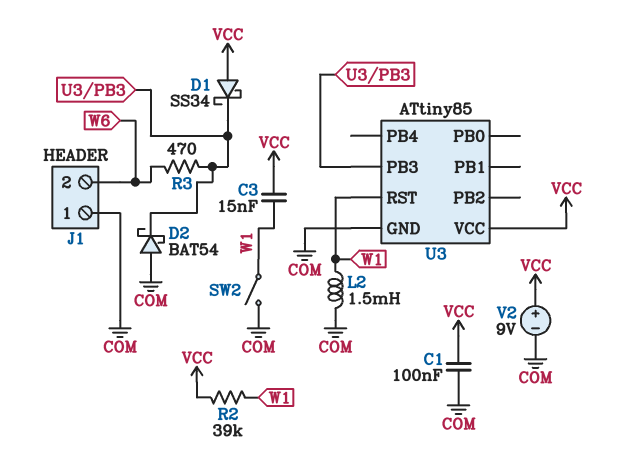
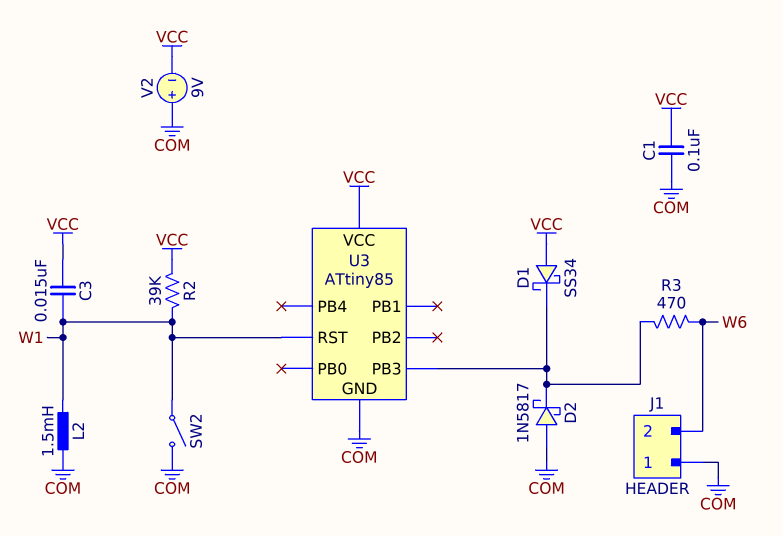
D2: schottky BAT54 (A COM, K U3/PB3) -> schottky 1N5817 (A COM, K U3/PB3)
V2: 9V (plus VCC, minus COM) -> 9V (plus COM, minus VCC)

